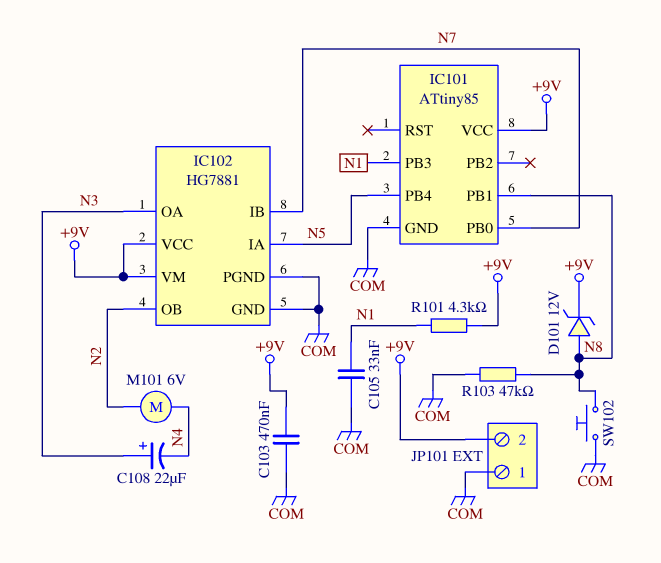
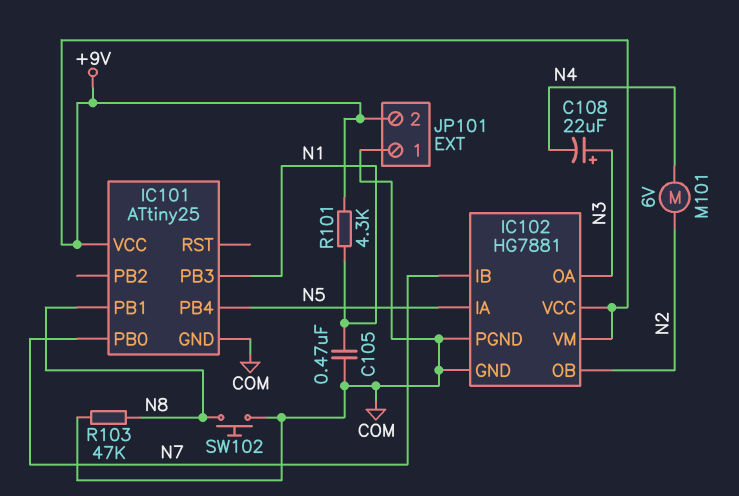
C103: 470nF (+9V, COM) -> none
C105: 33nF (COM, N1) -> 470nF (COM, N1)
D101: zener 12V (A N8, K +9V) -> none
IC101: ATtiny85 -> ATtiny25

